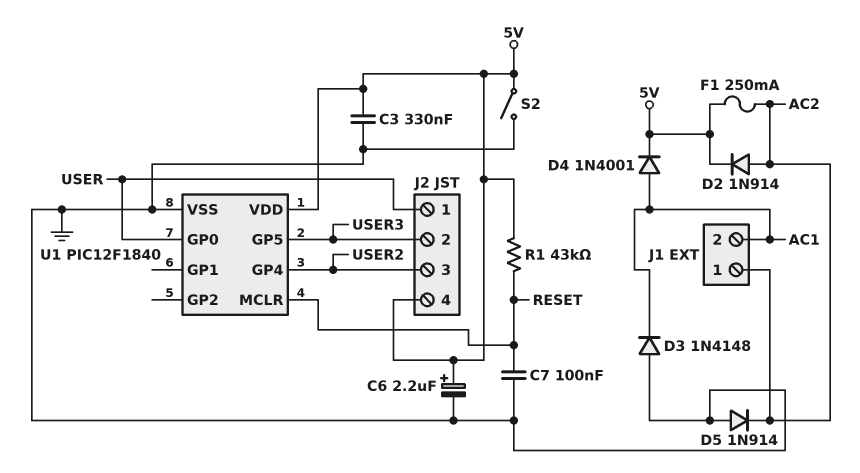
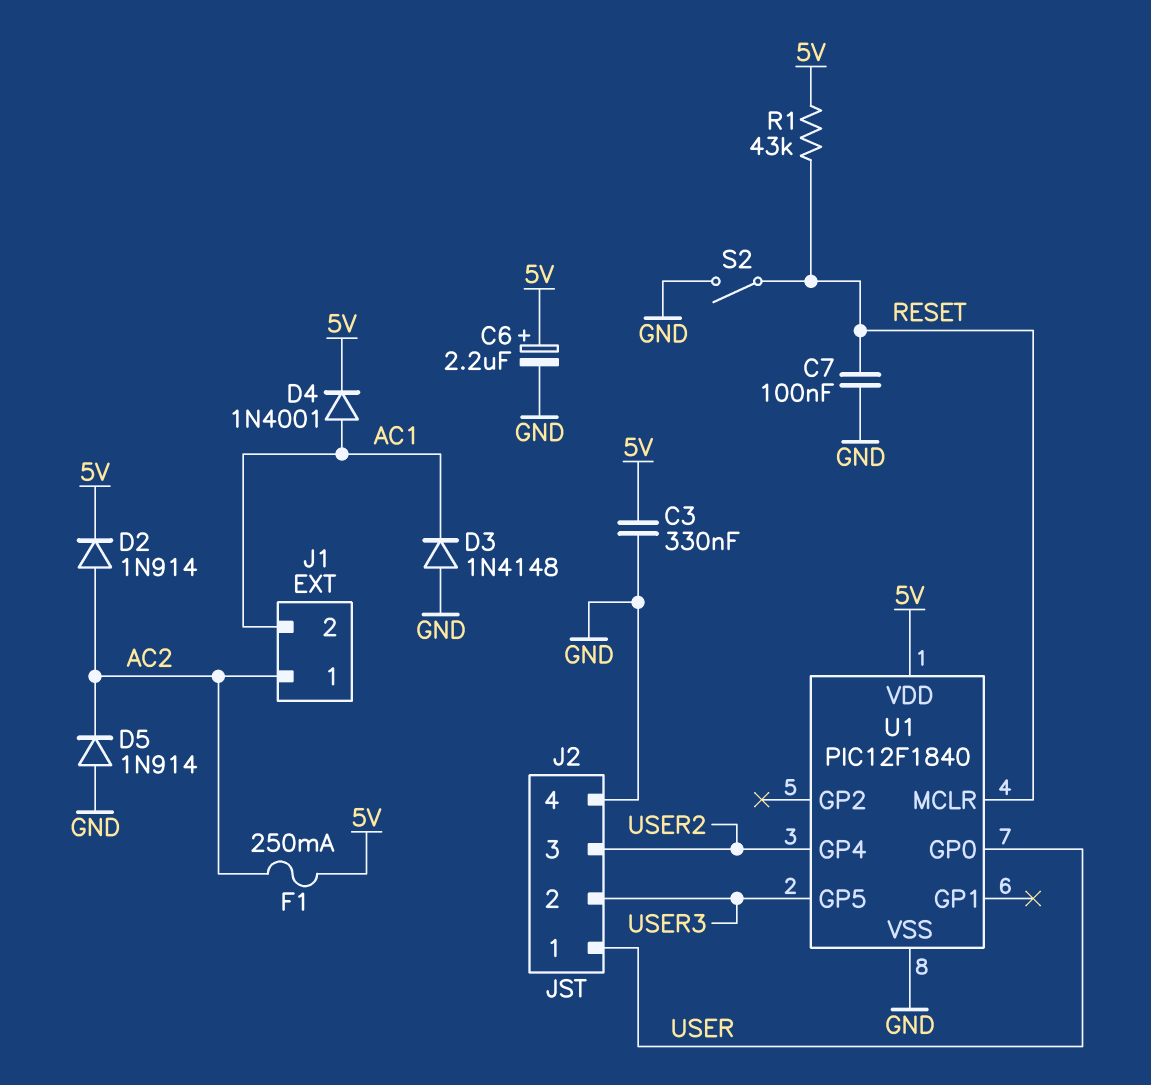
J2 pin 4: 5V -> GND
S2: switch (5V, GND) -> switch (GND, RESET)

